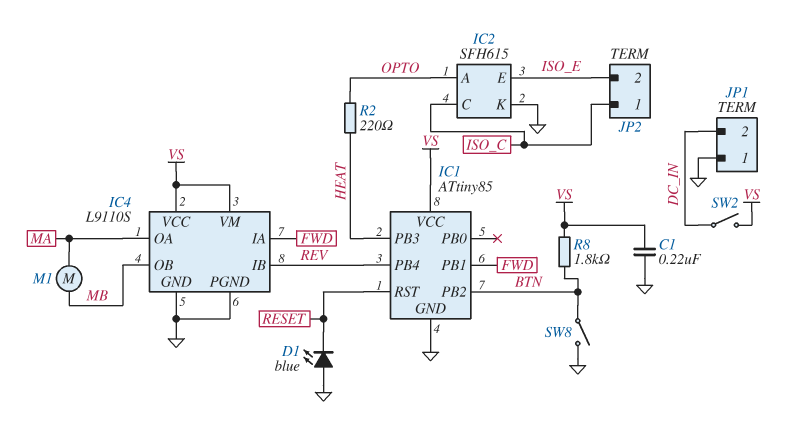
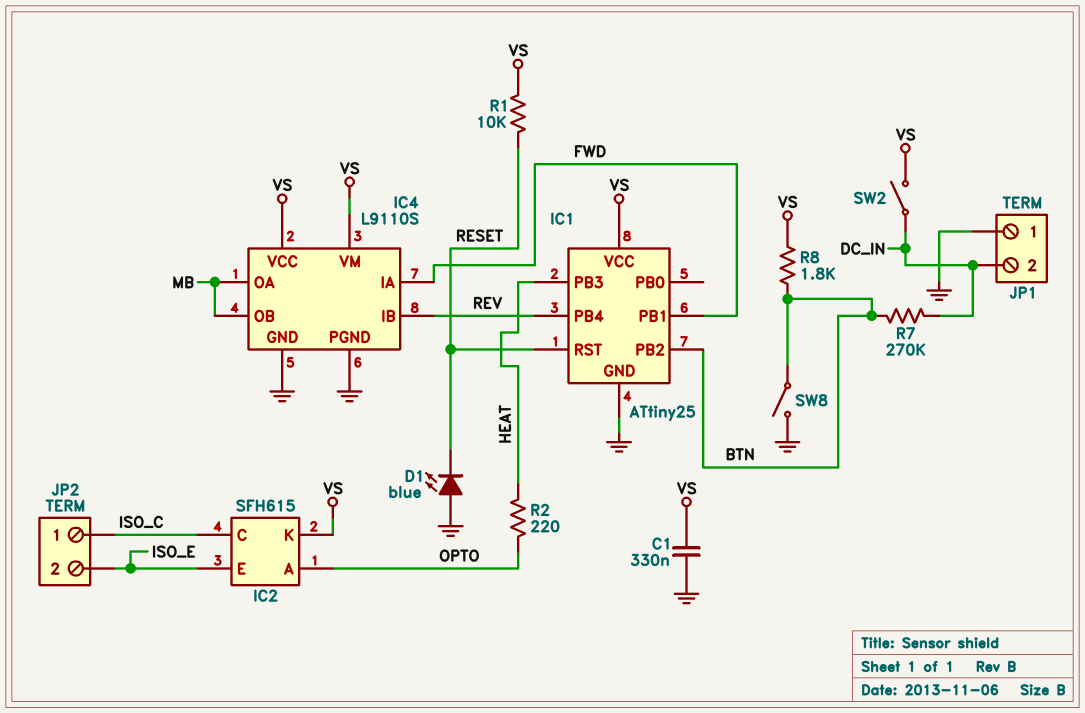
C1: 220nF (GND, VS) -> 330nF (GND, VS)
IC1: ATtiny85 -> ATtiny25
IC2 pin K: GND -> VS
IC4 pin OA: MA -> MB
M1: motor (MA, MB) -> none
R1: none -> 10k (RESET, VS)
R7: none -> 270k (BTN, DC_IN)

